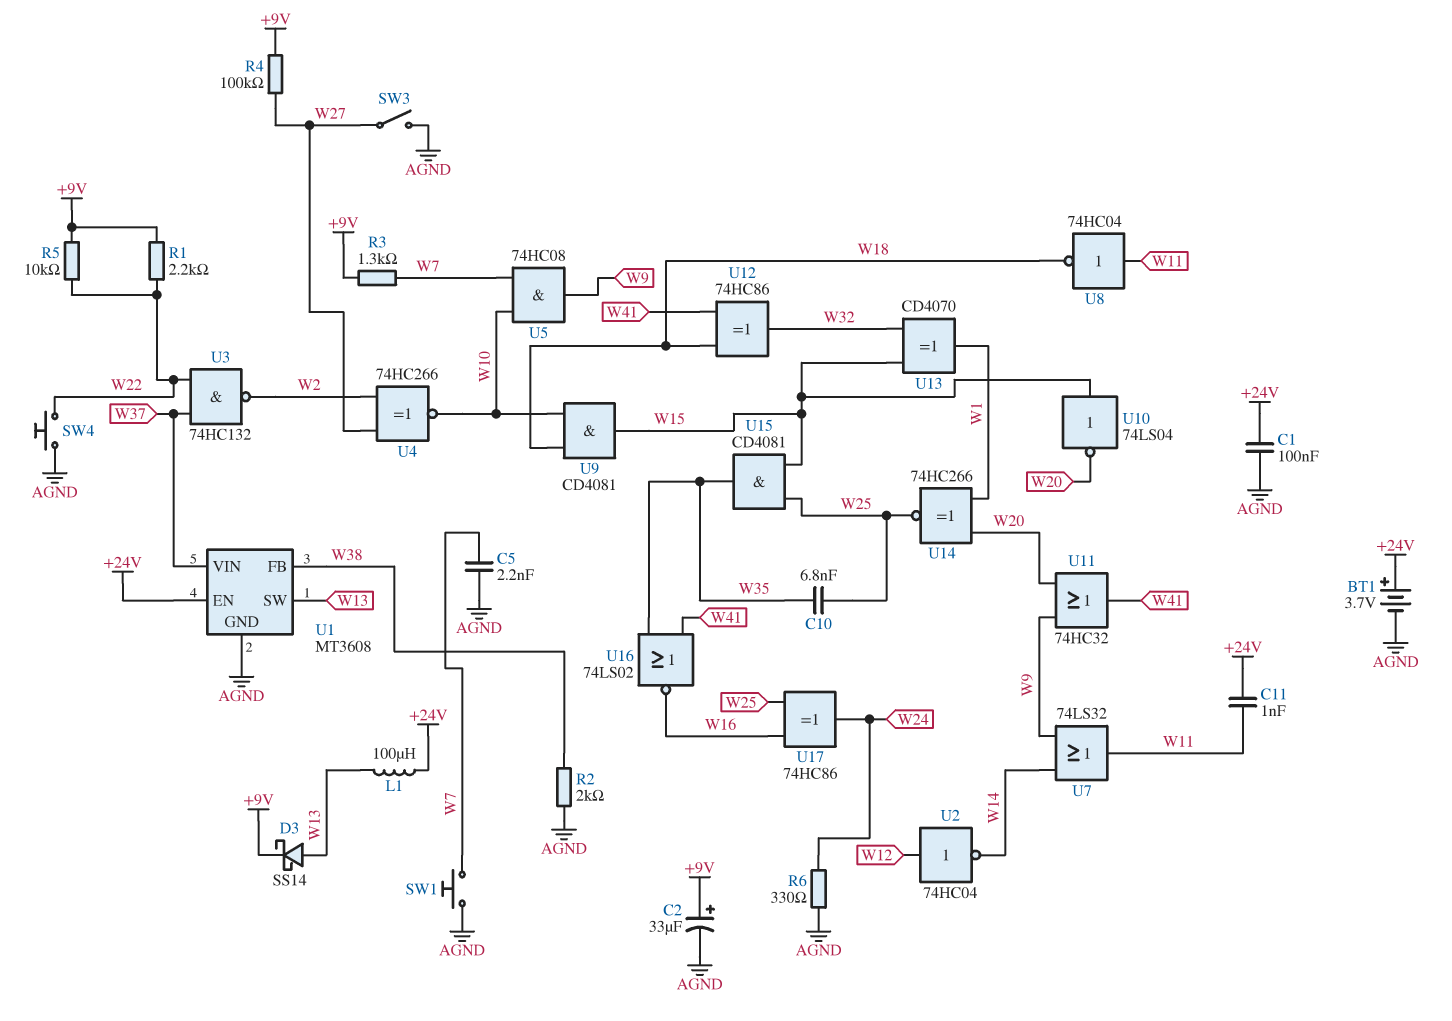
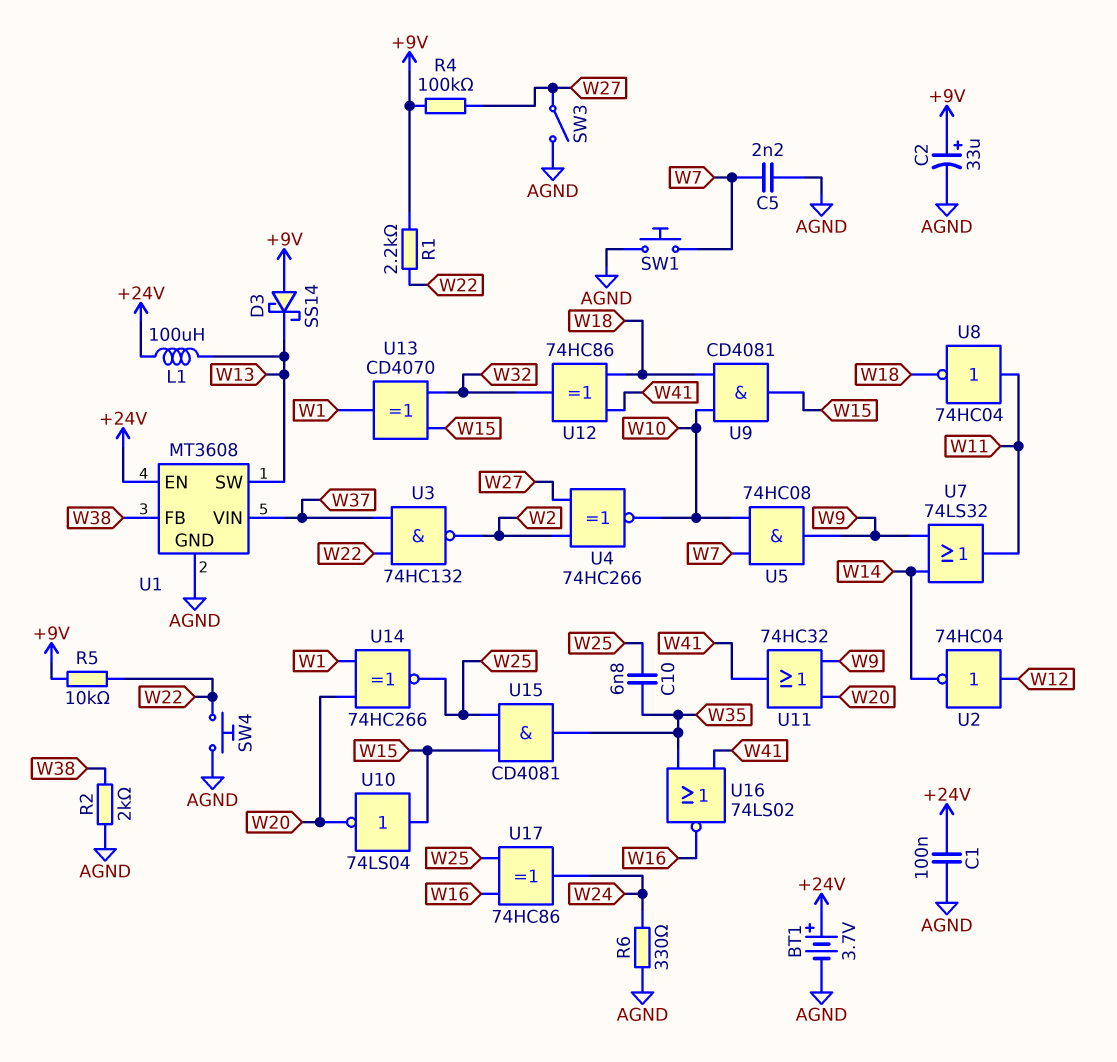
C11: 1nF (+24V, W11) -> none
D3: schottky SS14 (A W13, K +9V) -> schottky SS14 (A +9V, K W13)
R3: 1.3k (+9V, W7) -> none

